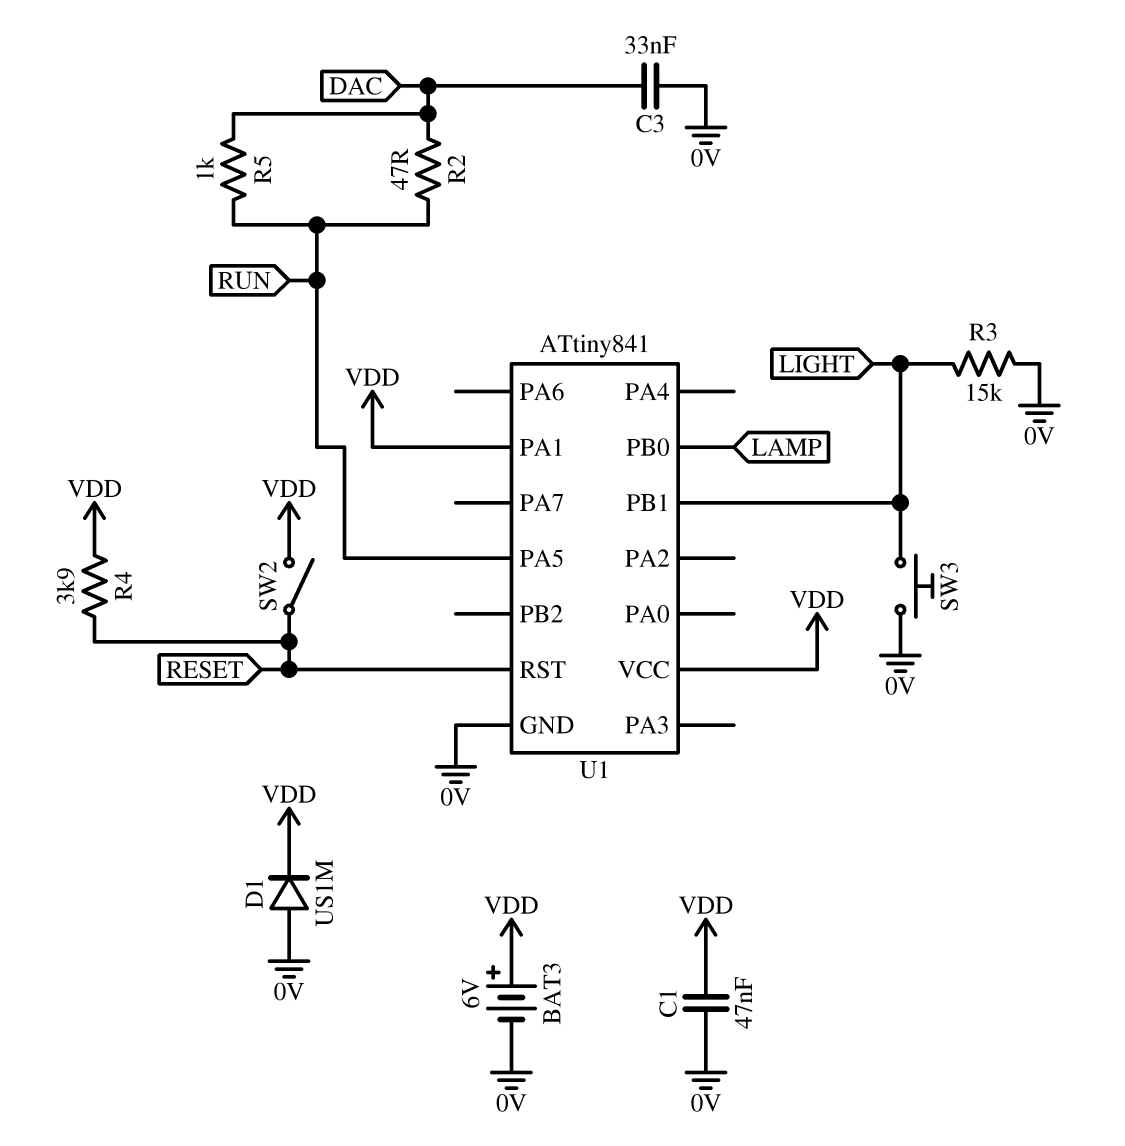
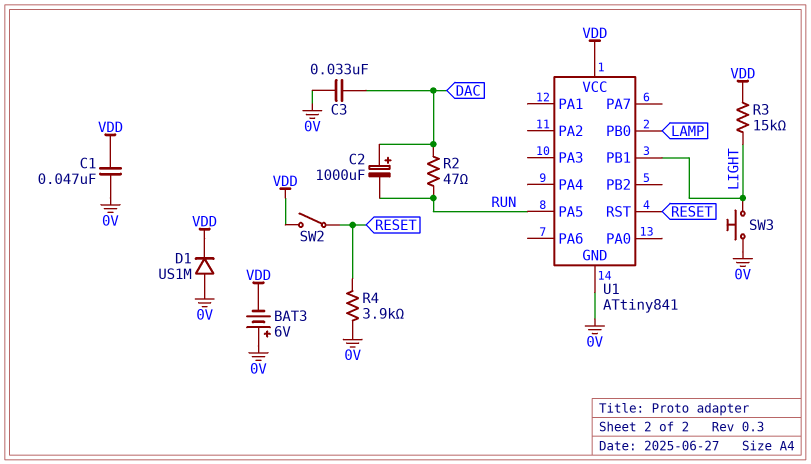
BAT3: 6V (plus VDD, minus 0V) -> 6V (plus 0V, minus VDD)
C2: none -> 1000uF (plus DAC, minus RUN)
R3: 15k (0V, LIGHT) -> 15k (LIGHT, VDD)
R4: 3.9k (RESET, VDD) -> 3.9k (0V, RESET)
R5: 1k (DAC, RUN) -> none
U1 pin PA1: VDD -> none

